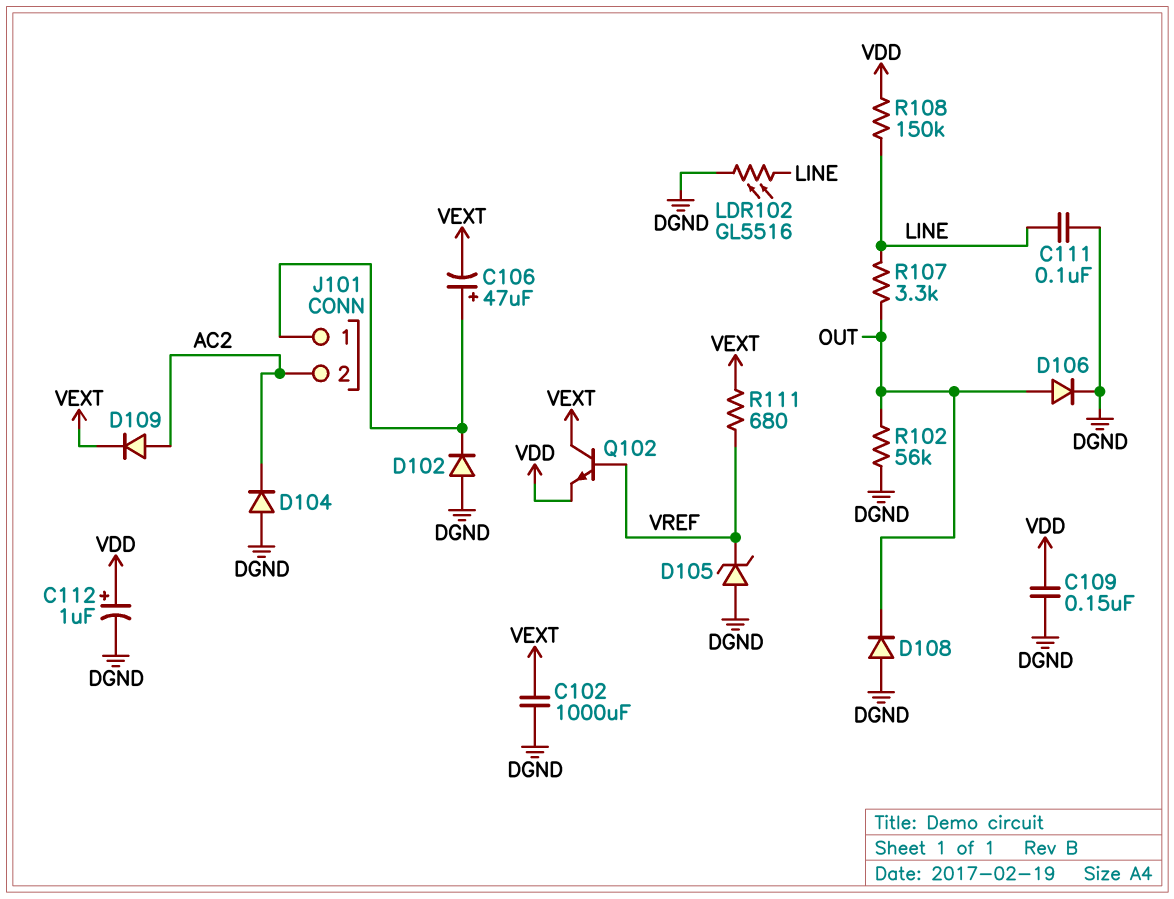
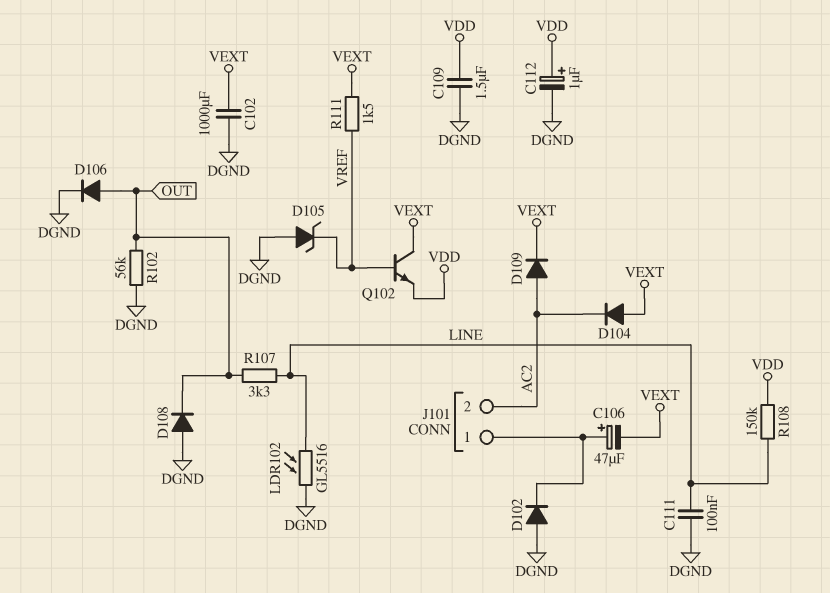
C109: 150nF (DGND, VDD) -> 1.5uF (DGND, VDD)
D104: diode (A DGND, K AC2) -> diode (A VEXT, K AC2)
R111: 680 (VEXT, VREF) -> 1.5k (VEXT, VREF)

